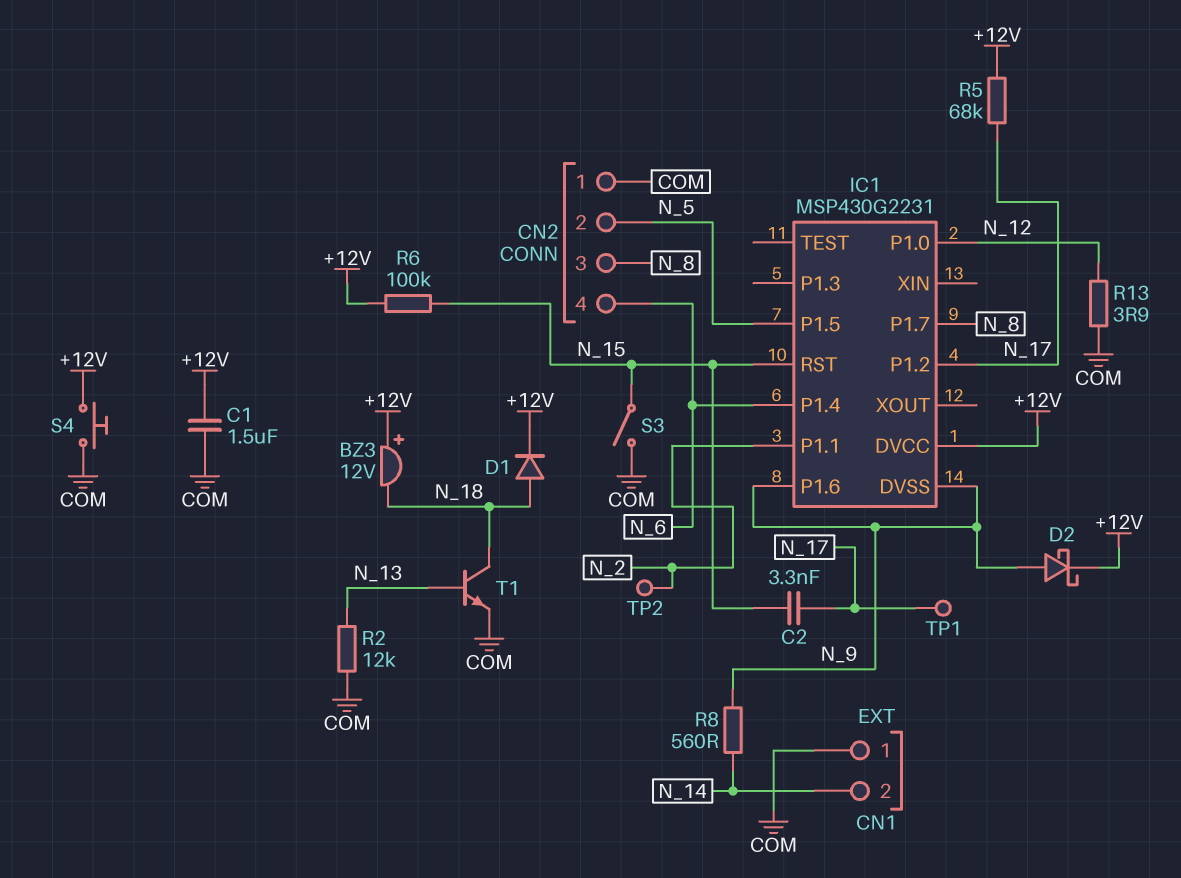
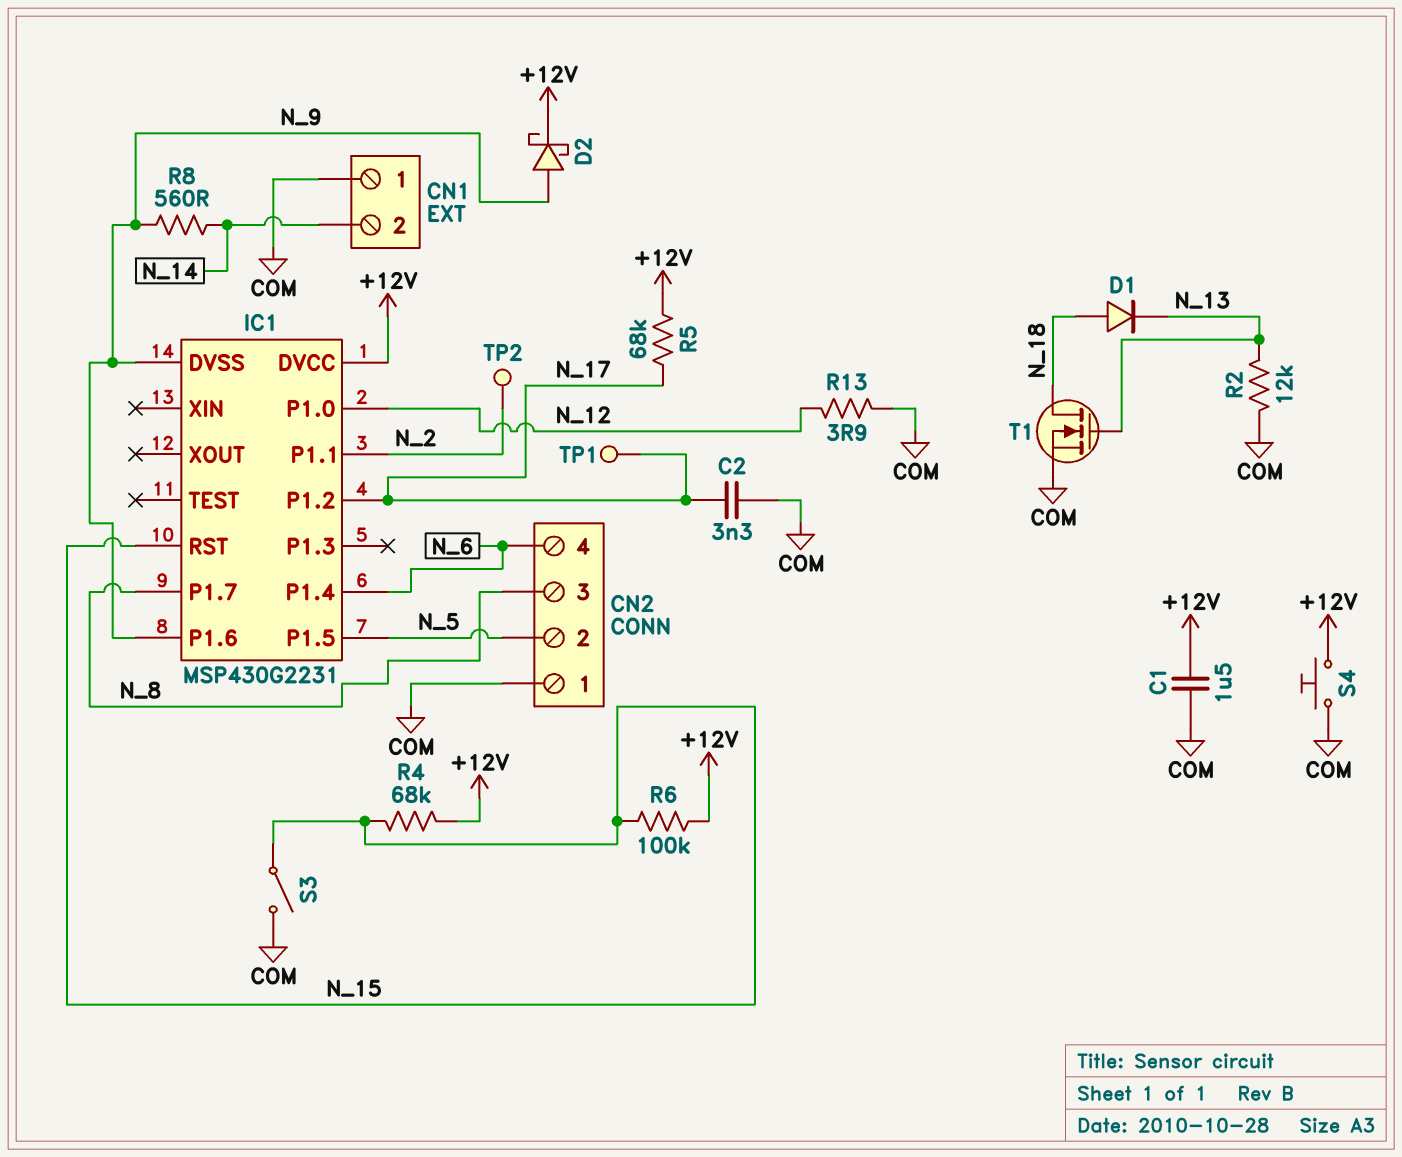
BZ3: buzzer 12V (plus +12V, minus N_18) -> none
C2: 3.3nF (N_15, N_17) -> 3.3nF (COM, N_17)
D1: diode (A N_18, K +12V) -> diode (A N_18, K N_13)
R4: none -> 68k (+12V, N_15)
T1: NPN (B N_13, C N_18, E COM) -> NMOS (G N_13, D N_18, S COM)

